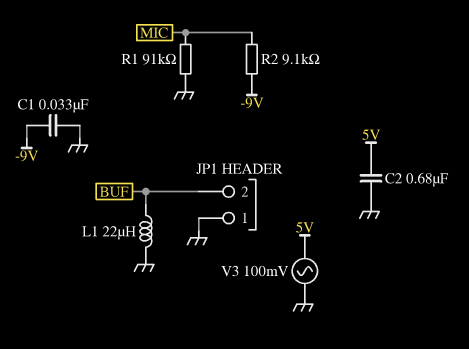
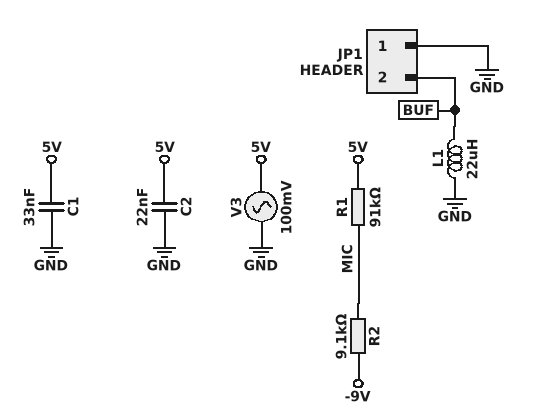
C1: 33nF (-9V, GND) -> 33nF (5V, GND)
C2: 680nF (5V, GND) -> 22nF (5V, GND)
R1: 91k (GND, MIC) -> 91k (5V, MIC)

